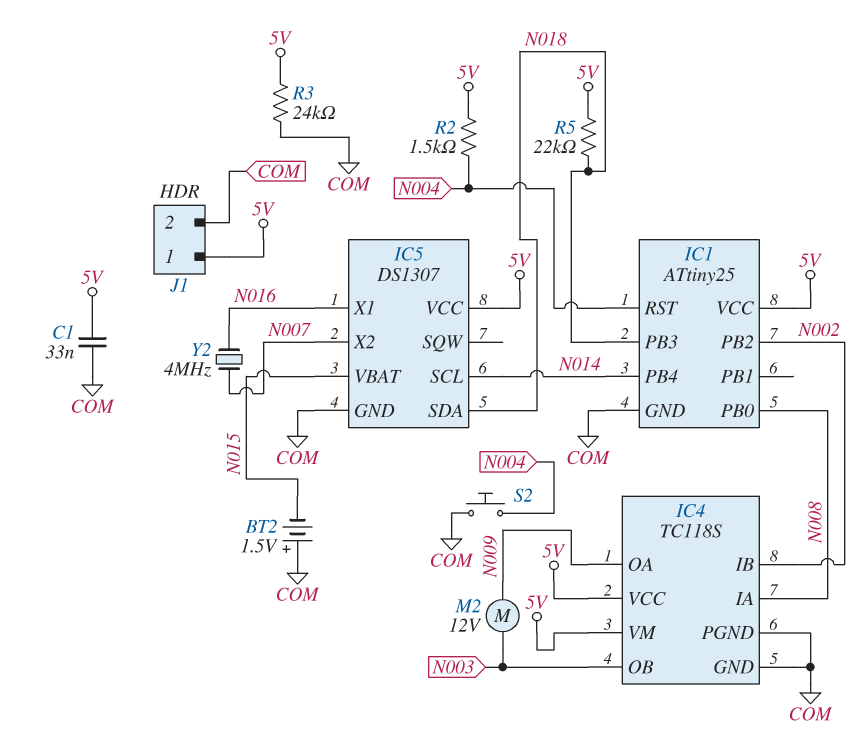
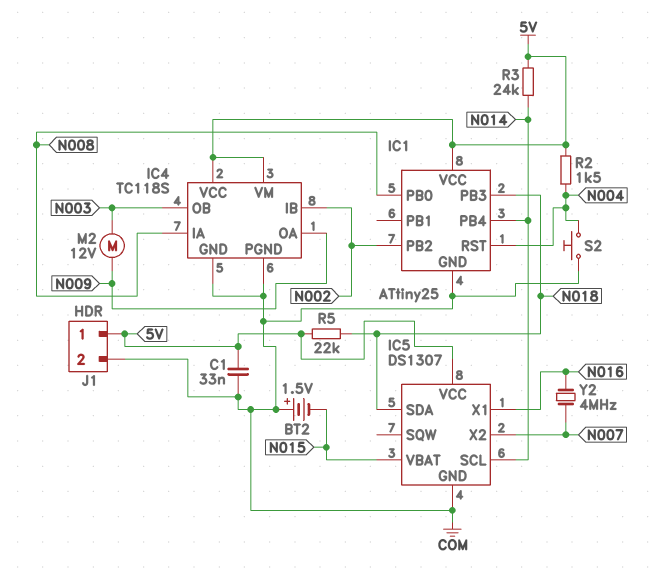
R3: 24k (5V, COM) -> 24k (5V, N014)

